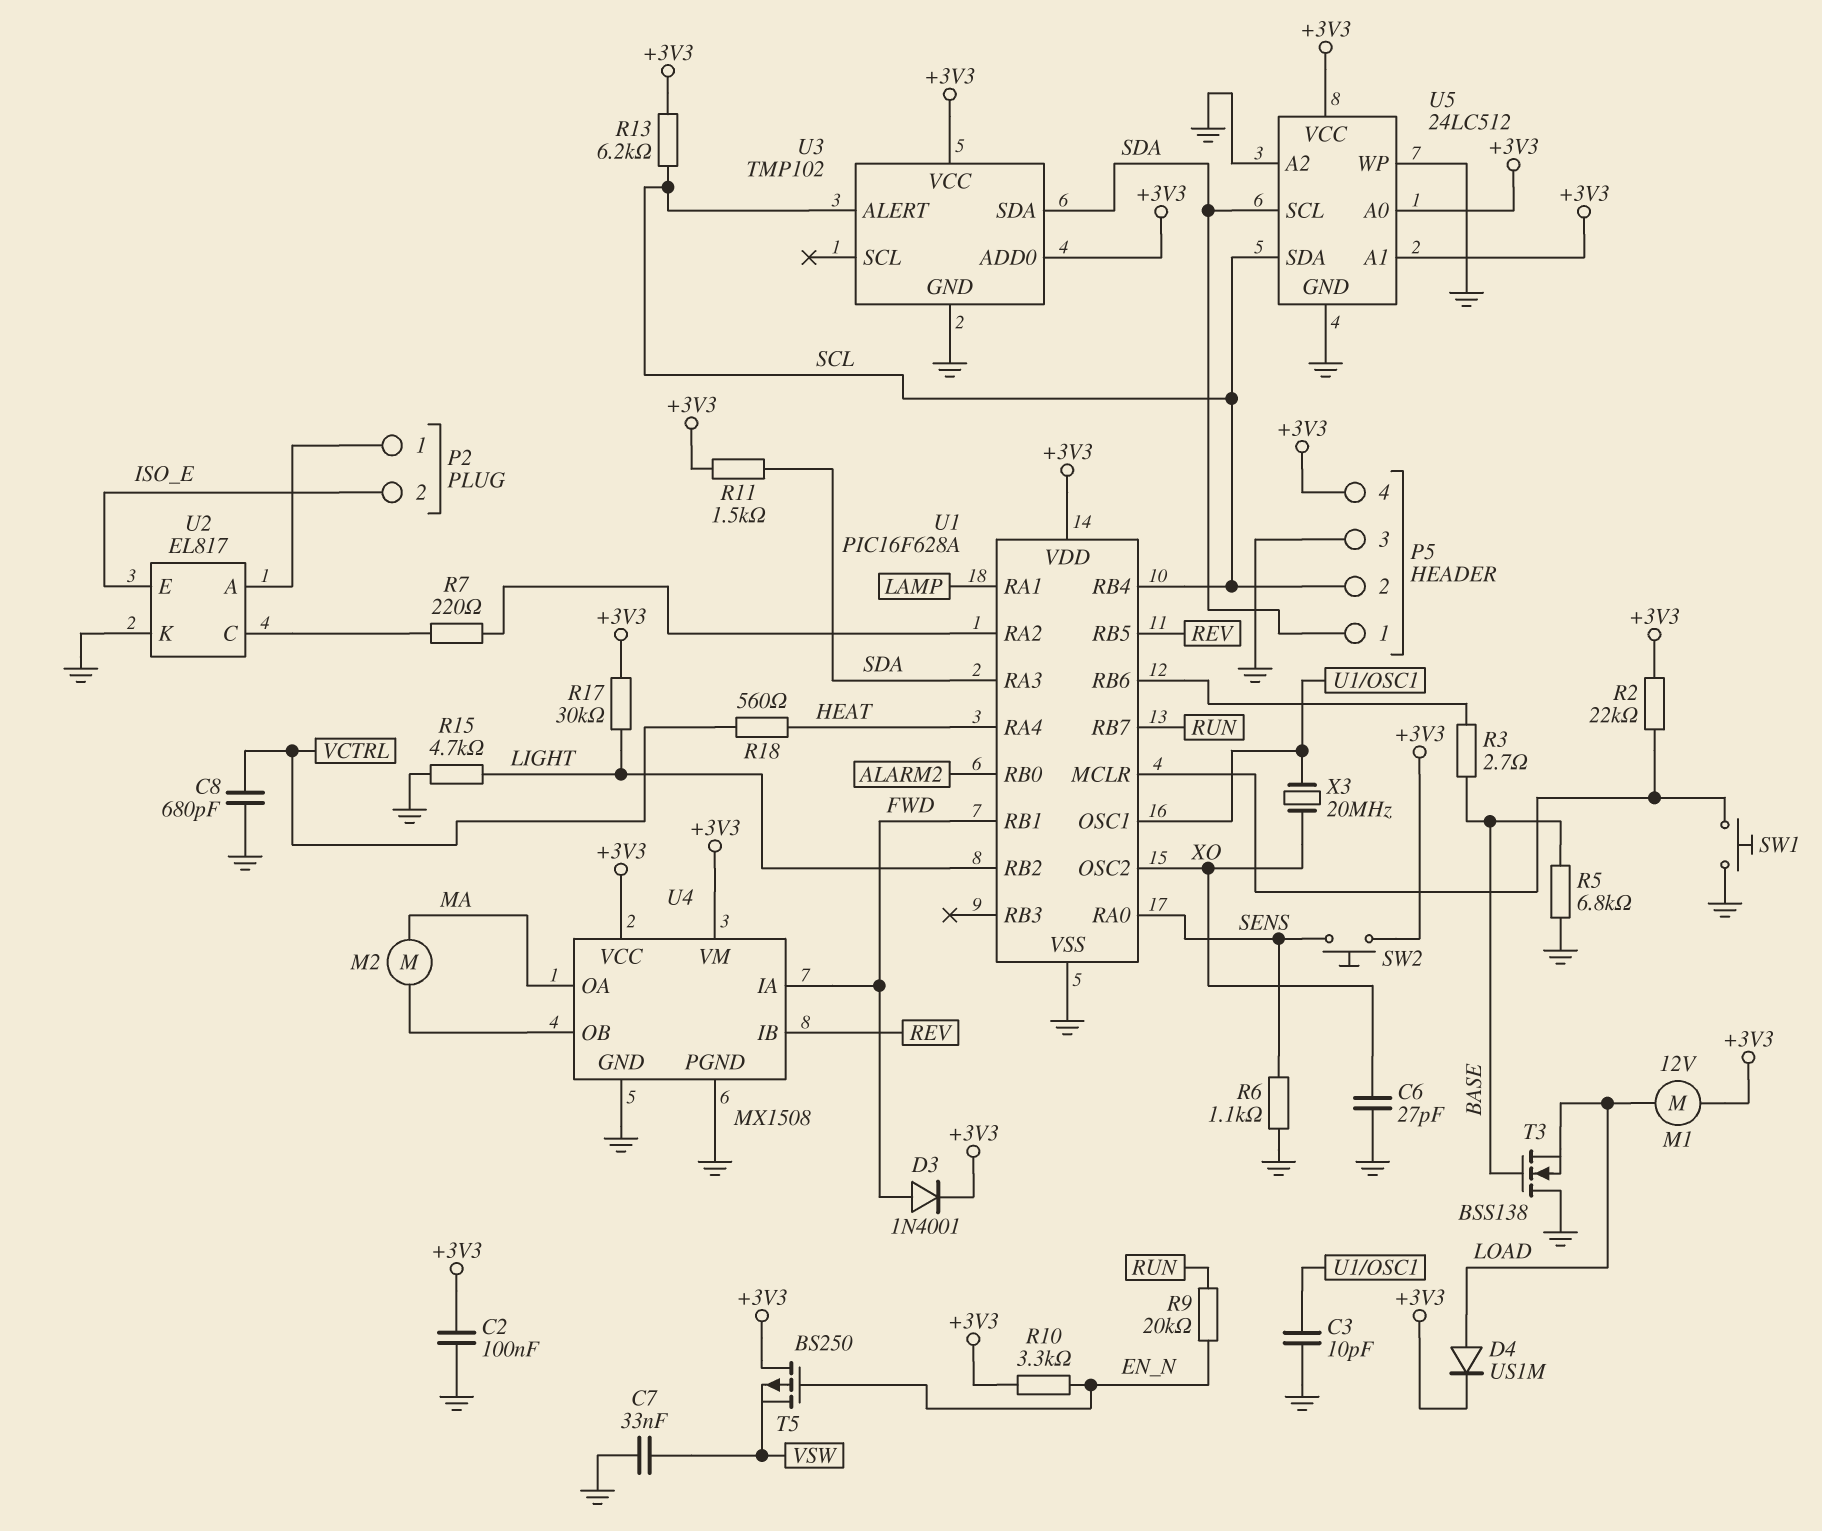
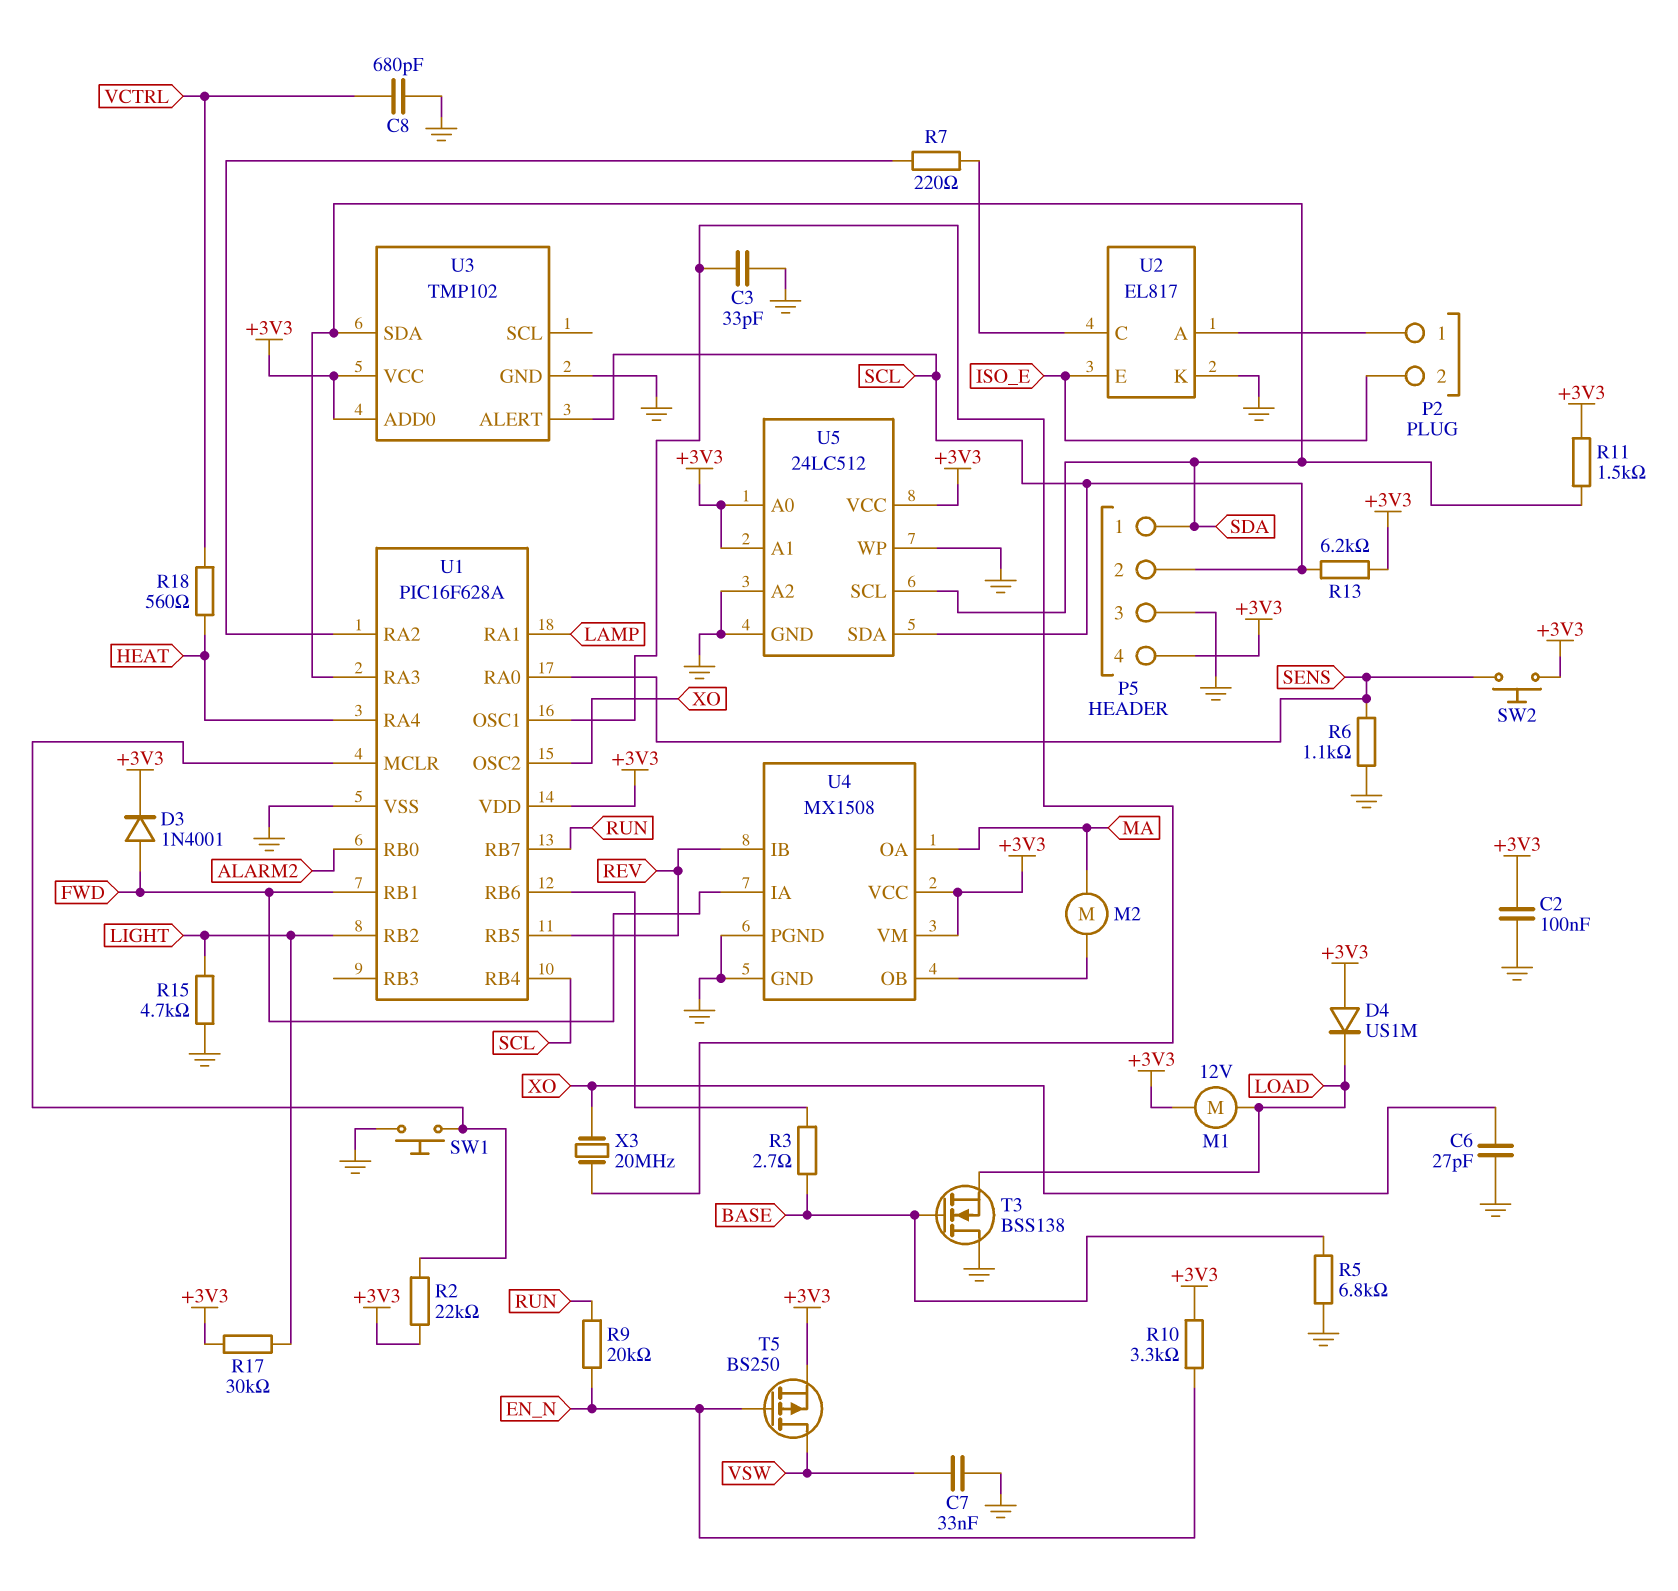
C3: 10pF (GND, U1/OSC1) -> 33pF (GND, U1/OSC1)
D4: diode US1M (A LOAD, K +3V3) -> diode US1M (A +3V3, K LOAD)
T5: PMOS BS250 (G EN_N, D +3V3, S VSW) -> PMOS BS250 (G EN_N, D VSW, S +3V3)

